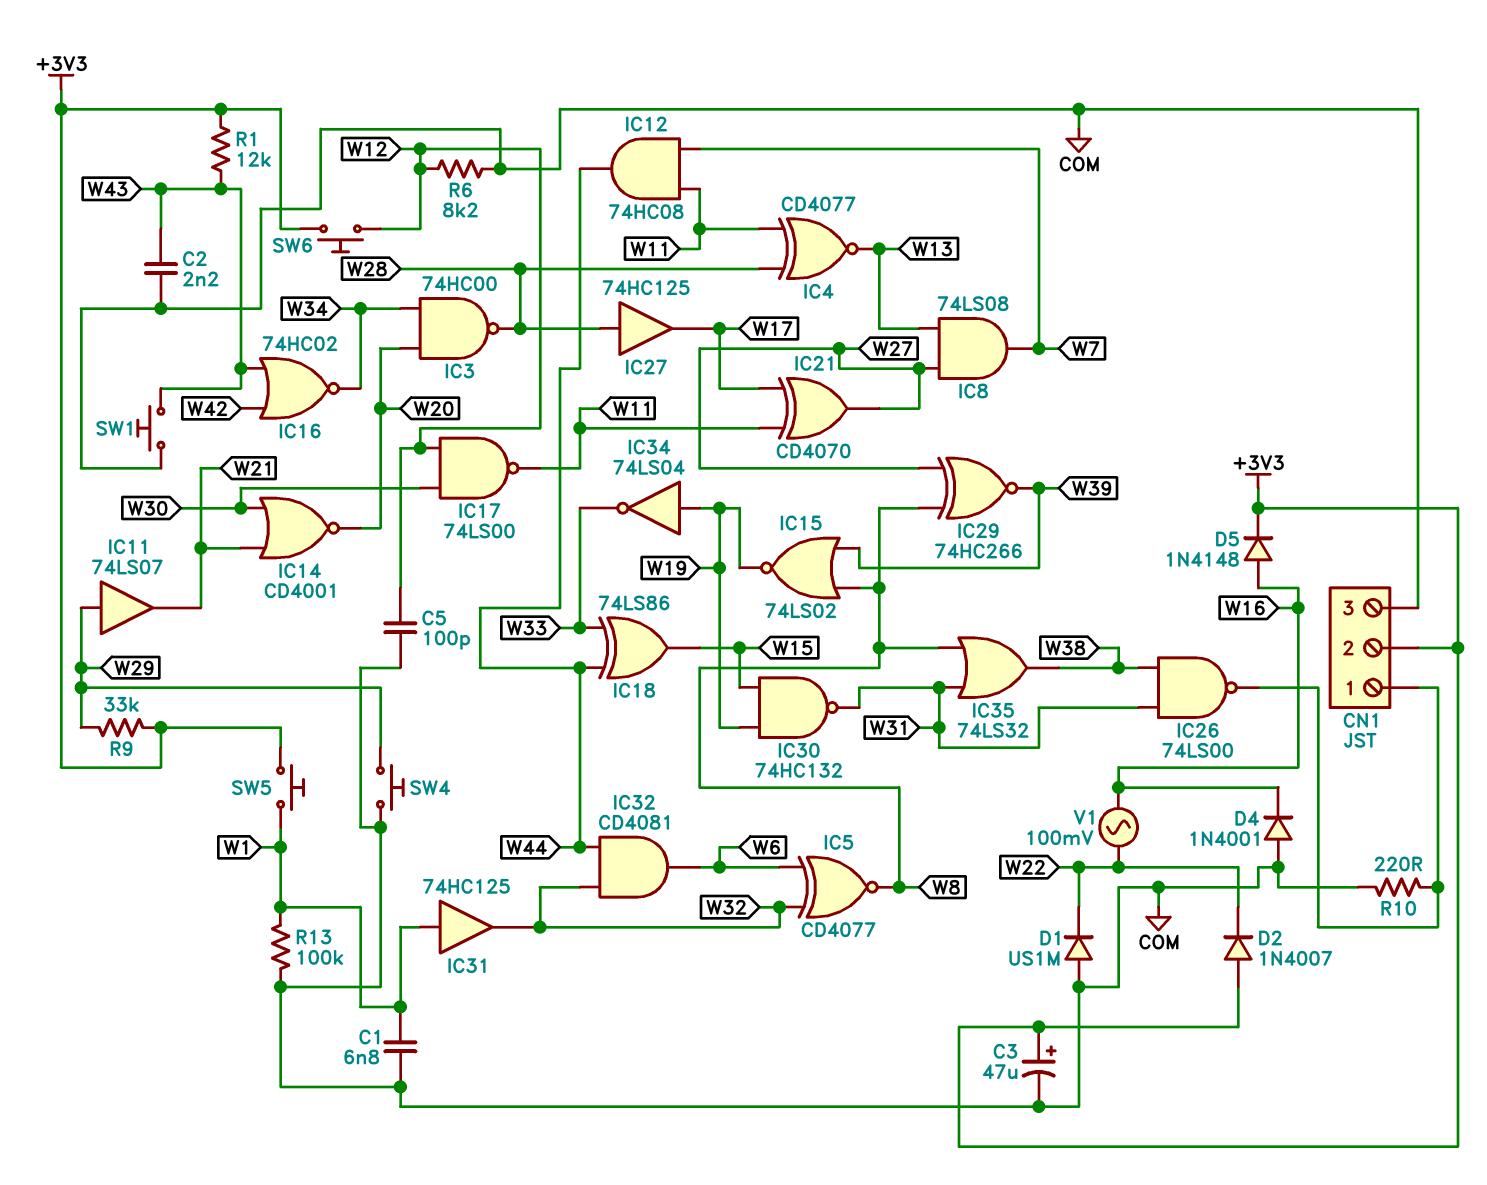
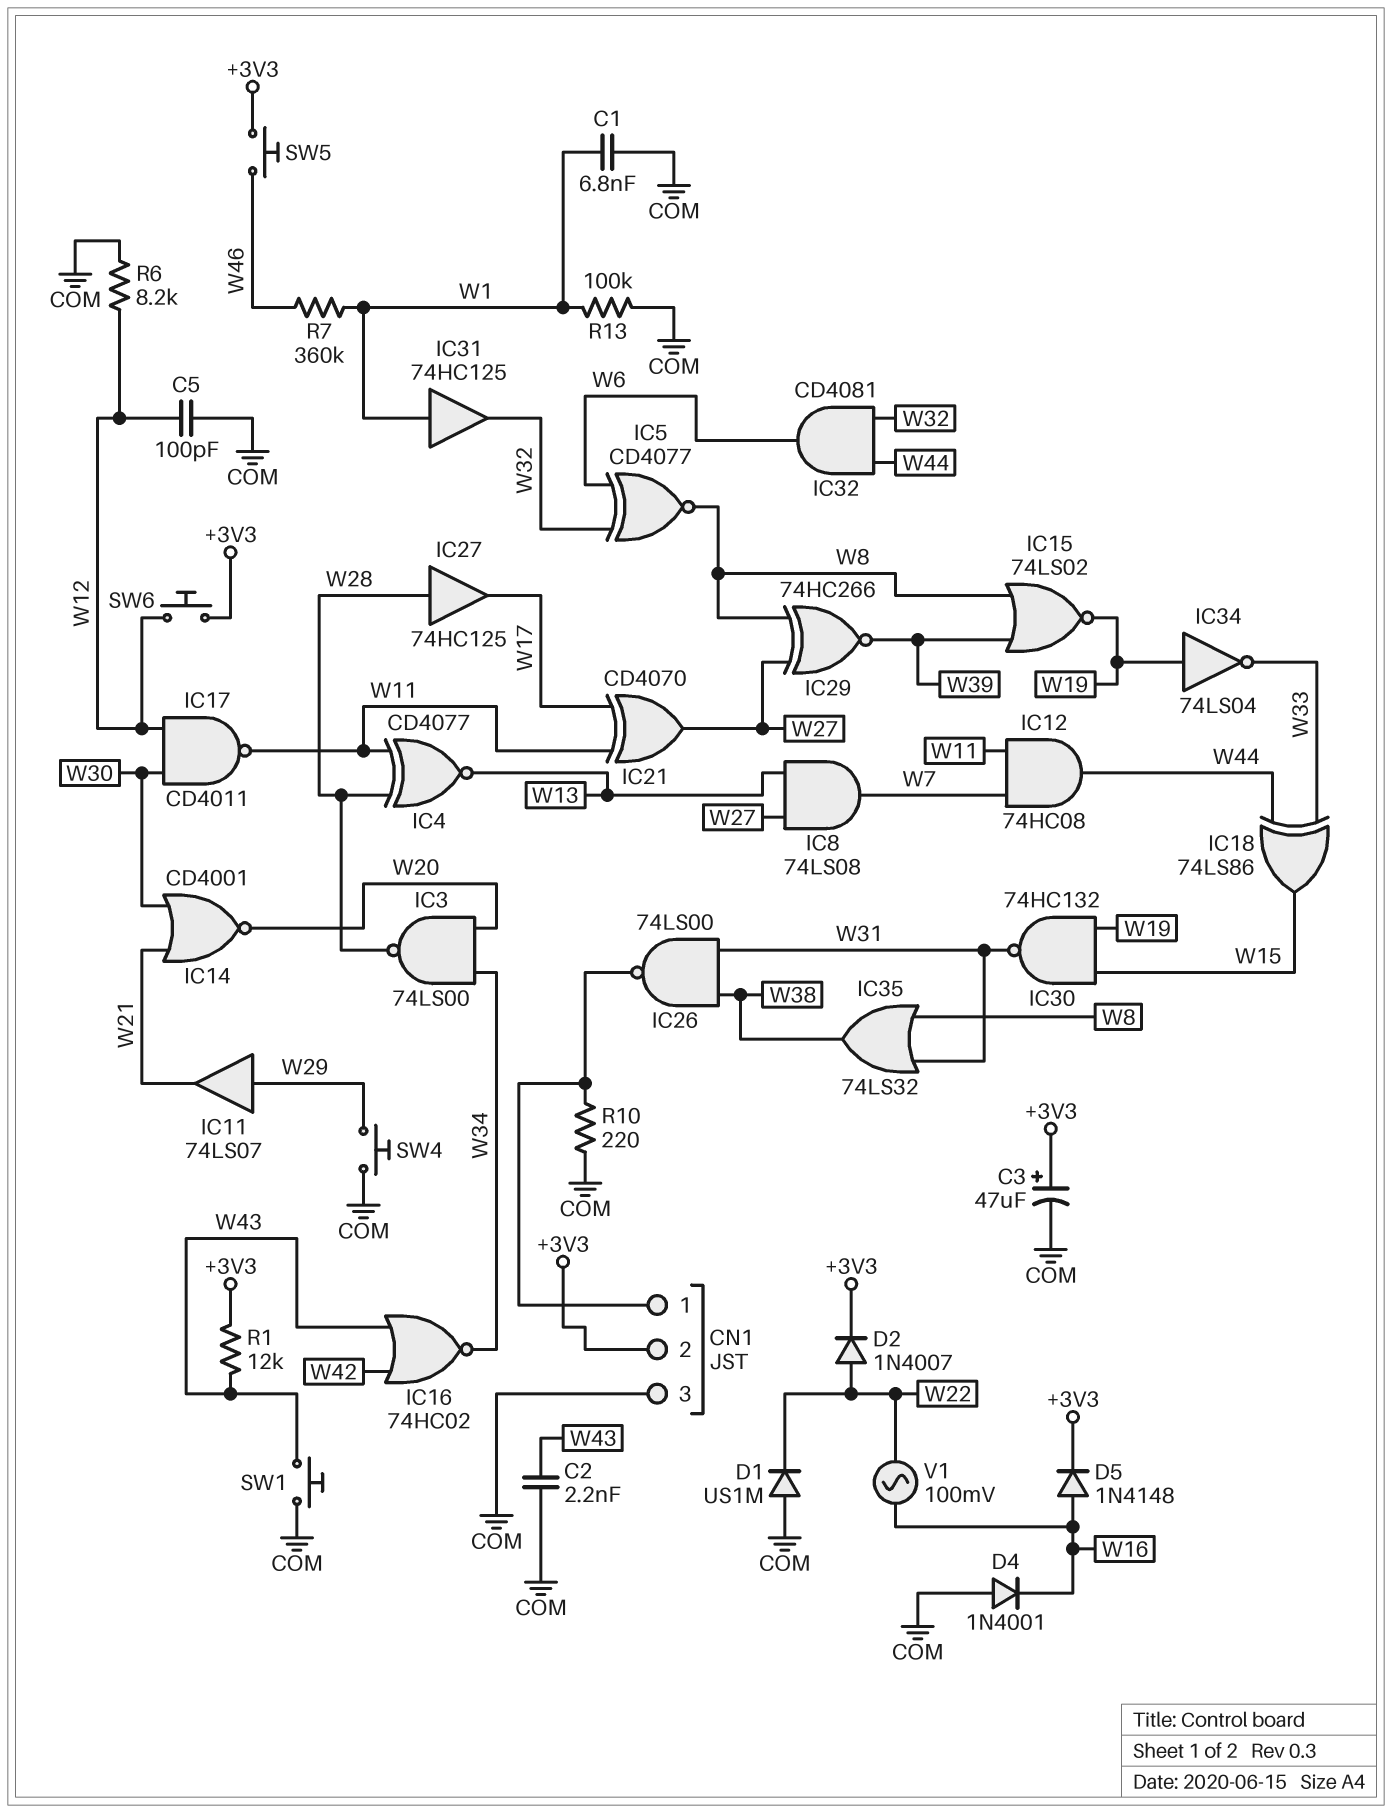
D2: diode 1N4007 (A +3V3, K W22) -> diode 1N4007 (A W22, K +3V3)
IC3: NAND 74HC00 (in W20, in W34, out W28) -> NAND 74LS00 (in W20, in W34, out W28)
IC17: NAND 74LS00 (in W12, in W30, out W11) -> NAND CD4011 (in W12, in W30, out W11)
R7: none -> 360k (W1, W46)
R9: 33k (+3V3, W29) -> none
SW5: button (+3V3, W1) -> button (+3V3, W46)

